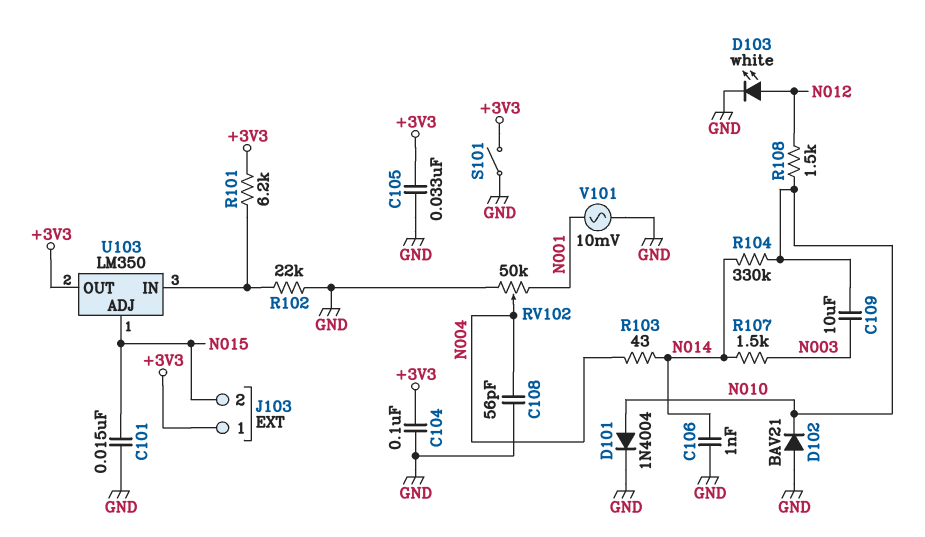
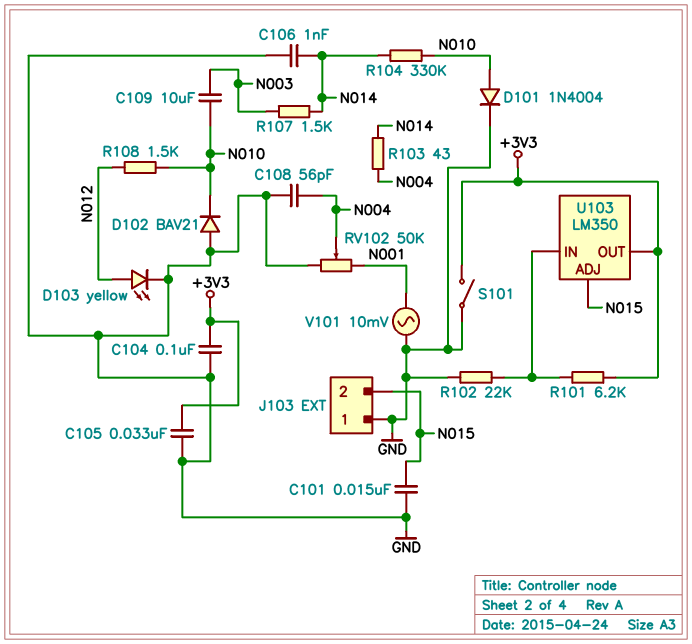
D103: LED white (A N012, K GND) -> LED yellow (A N012, K GND)
J103 pin 1: +3V3 -> GND

